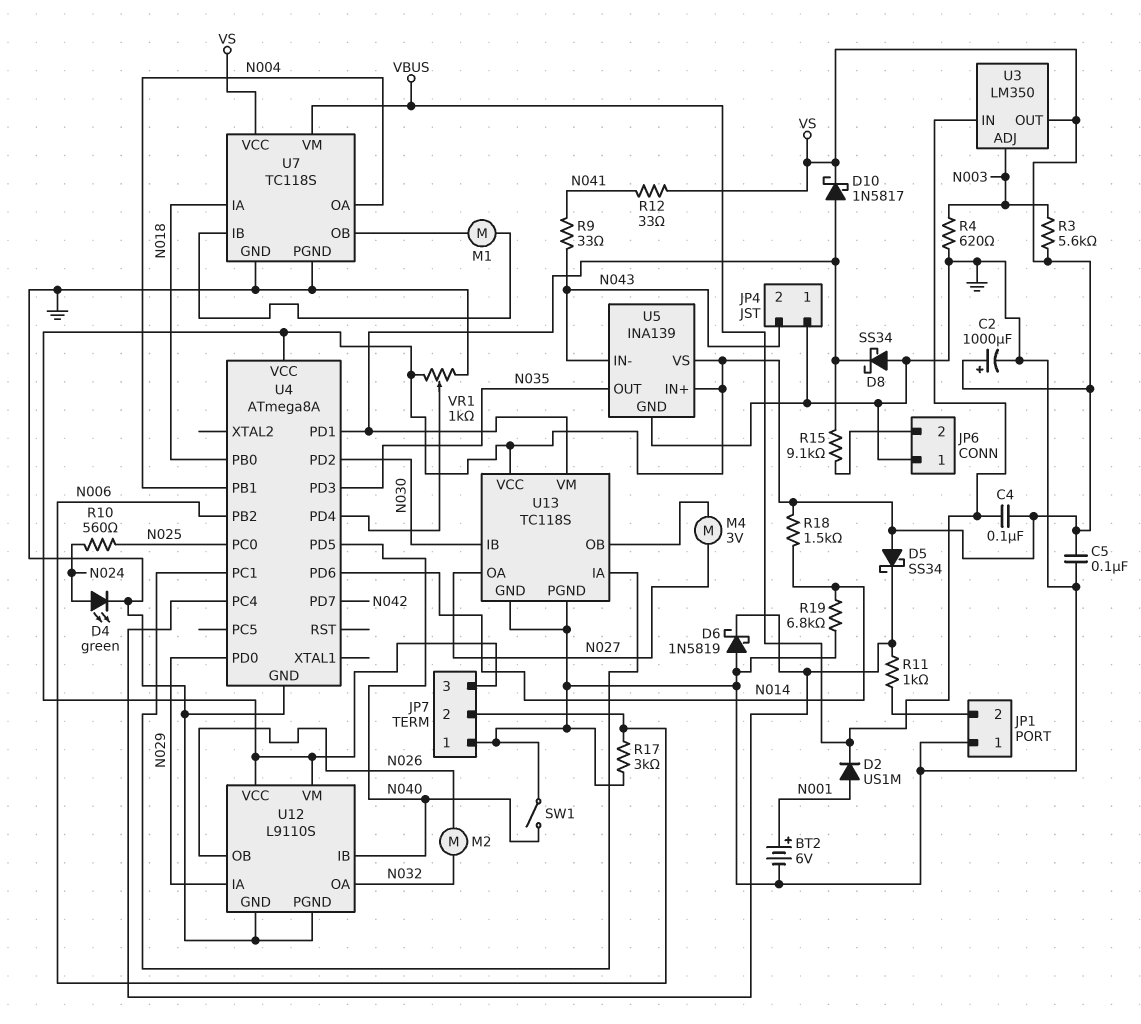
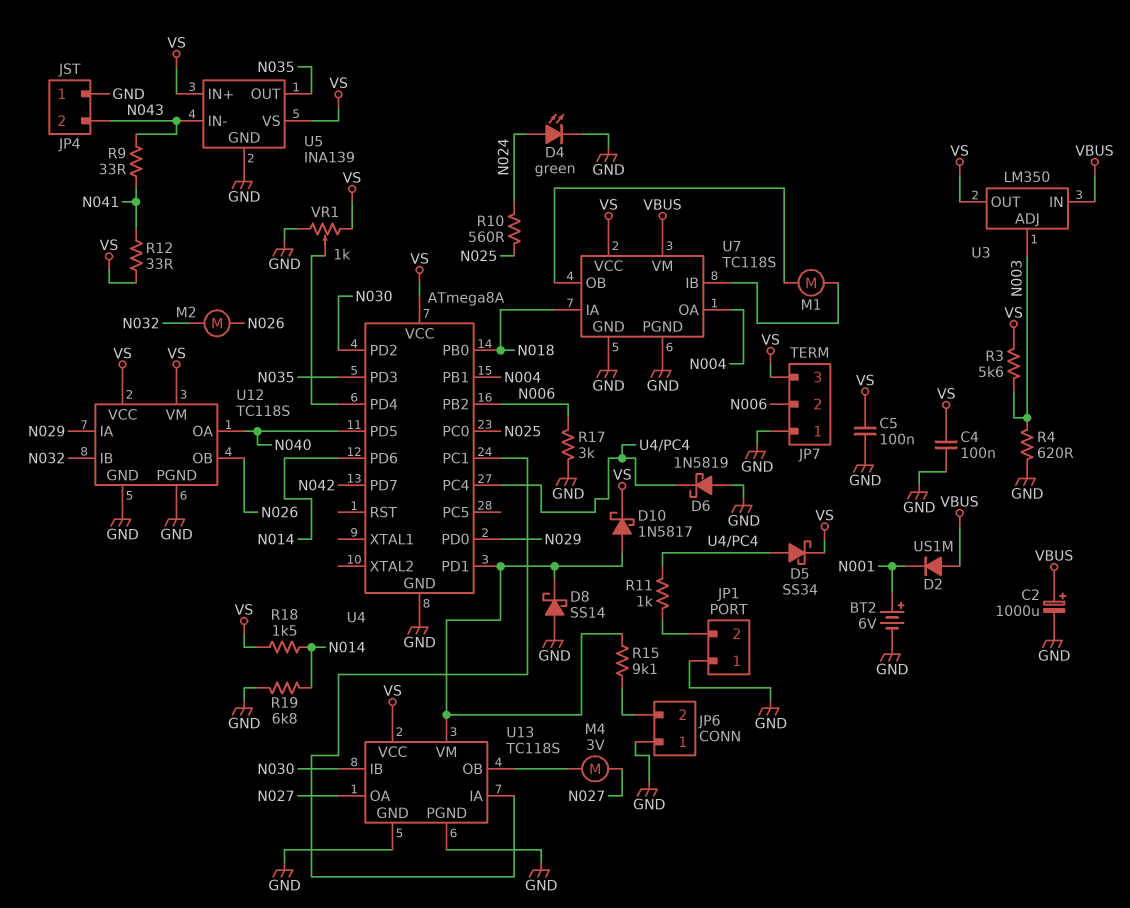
C2: 1000uF (plus VS, minus GND) -> 1000uF (plus VBUS, minus GND)
C4: 100nF (VBUS, VS) -> 100nF (GND, VS)
D2: diode US1M (A N001, K VBUS) -> diode US1M (A VBUS, K N001)
D5: schottky SS34 (A VS, K U4/PC4) -> schottky SS34 (A U4/PC4, K VS)
D8: schottky SS34 (A GND, K U4/PD1) -> schottky SS14 (A GND, K U4/PD1)
SW1: switch (GND, N040) -> none
U12: L9110S -> TC118S
U12 pin IB: N040 -> N032
U12 pin OA: N032 -> N040

